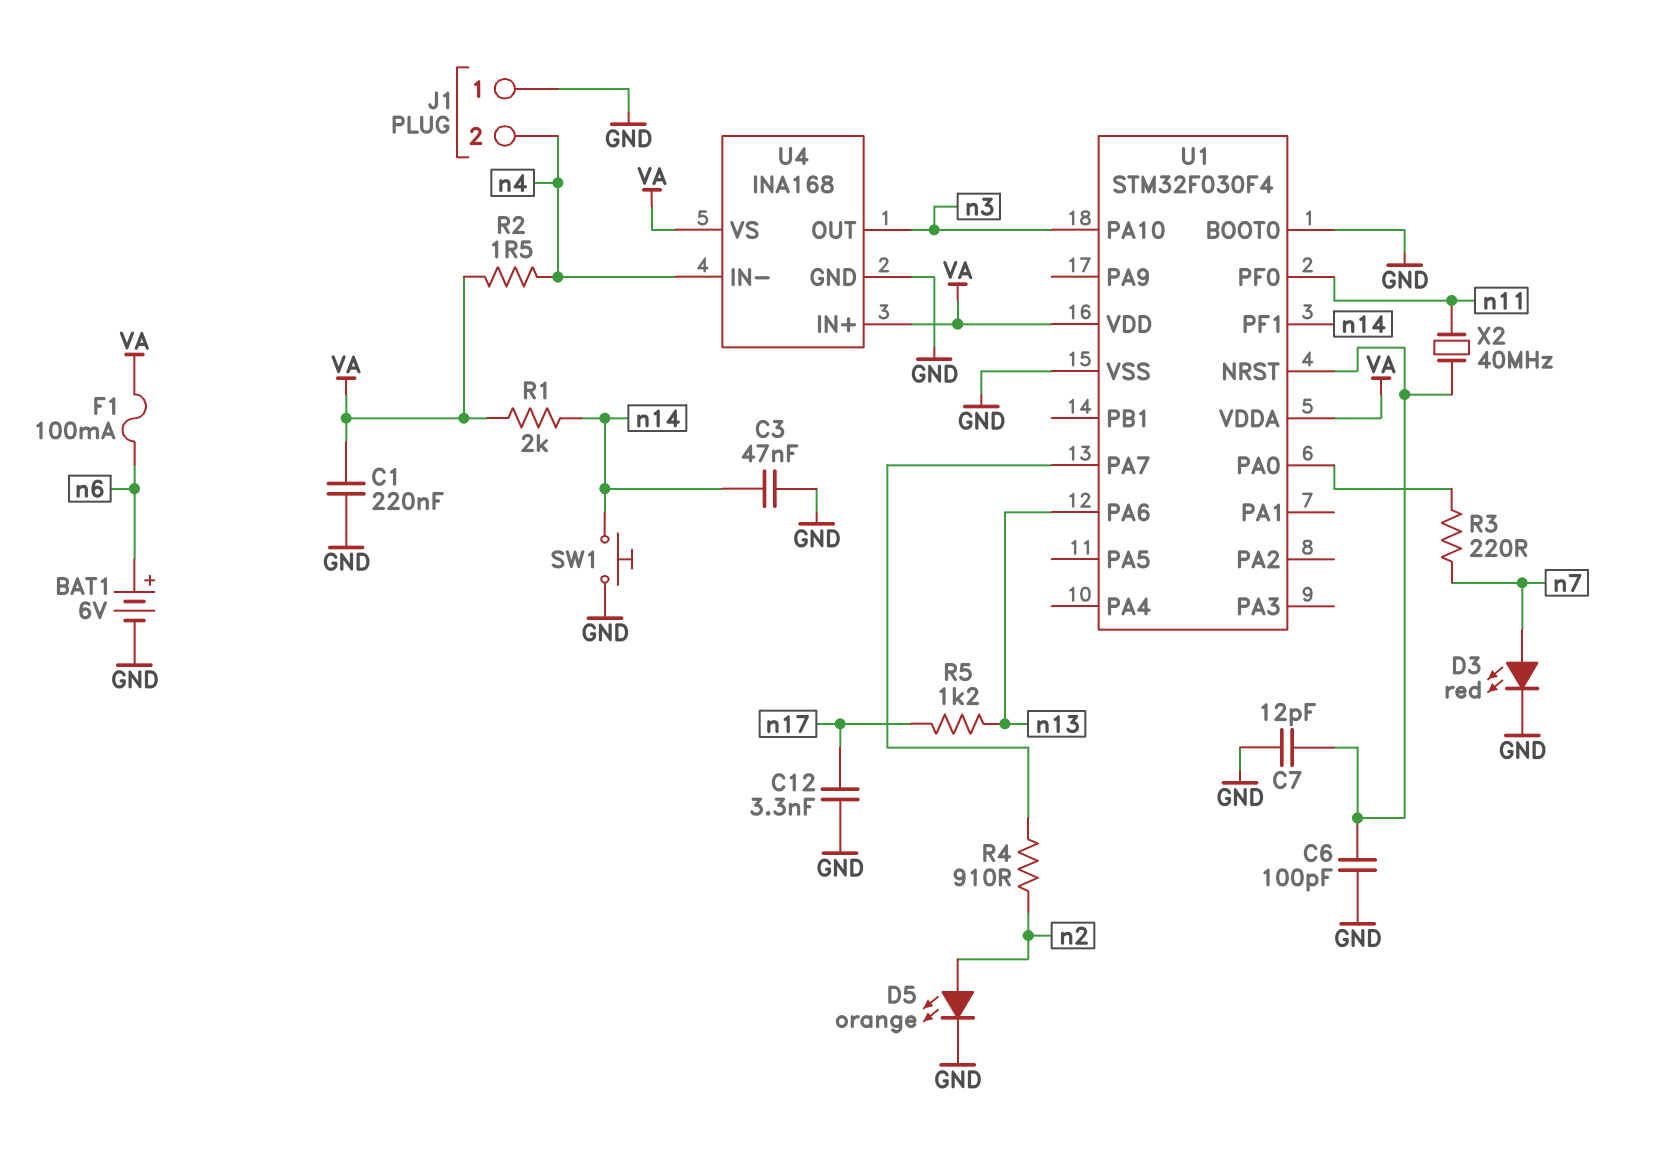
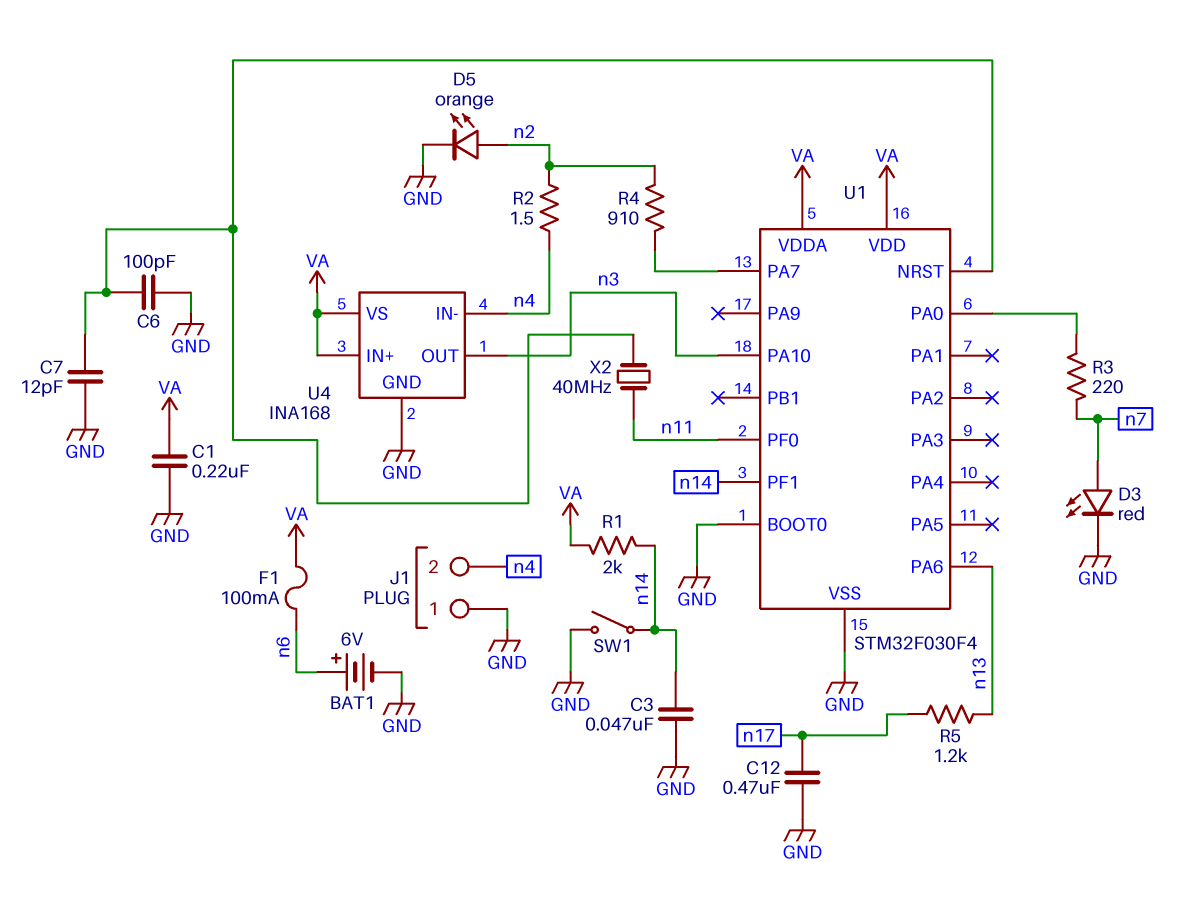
C12: 3.3nF (GND, n17) -> 470nF (GND, n17)
R2: 1.5 (VA, n4) -> 1.5 (n2, n4)
SW1: button (GND, n14) -> switch (GND, n14)

